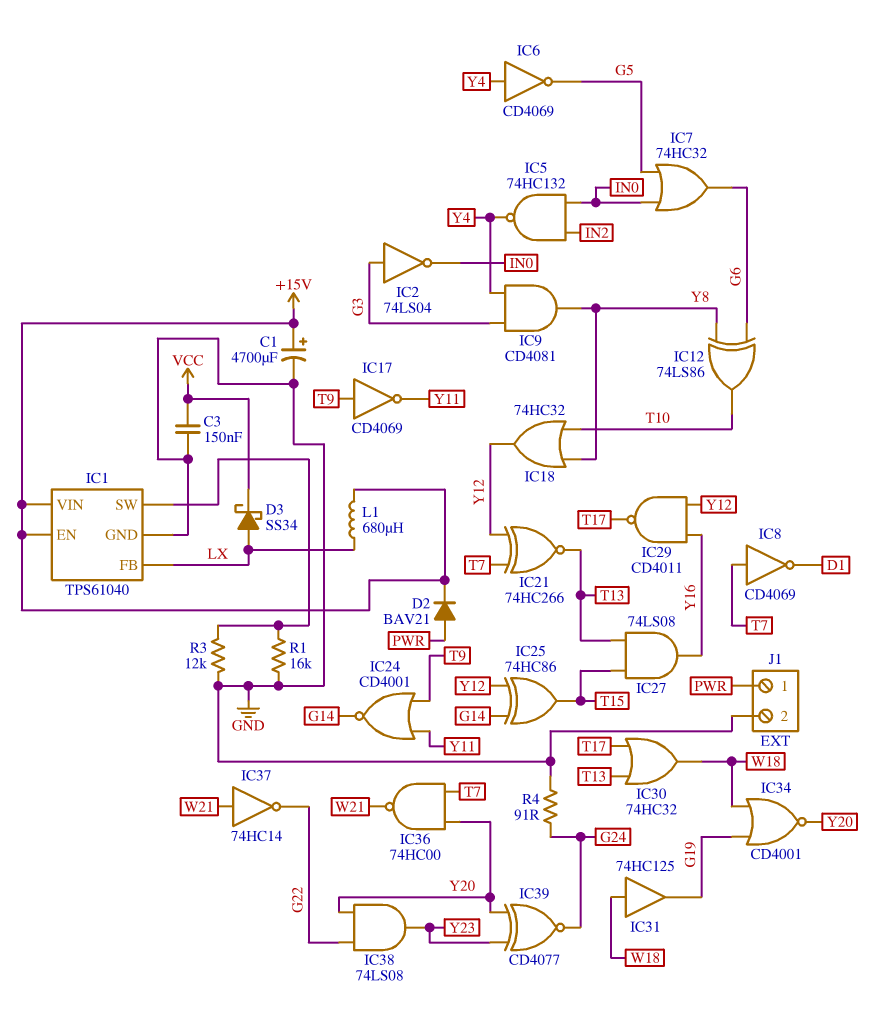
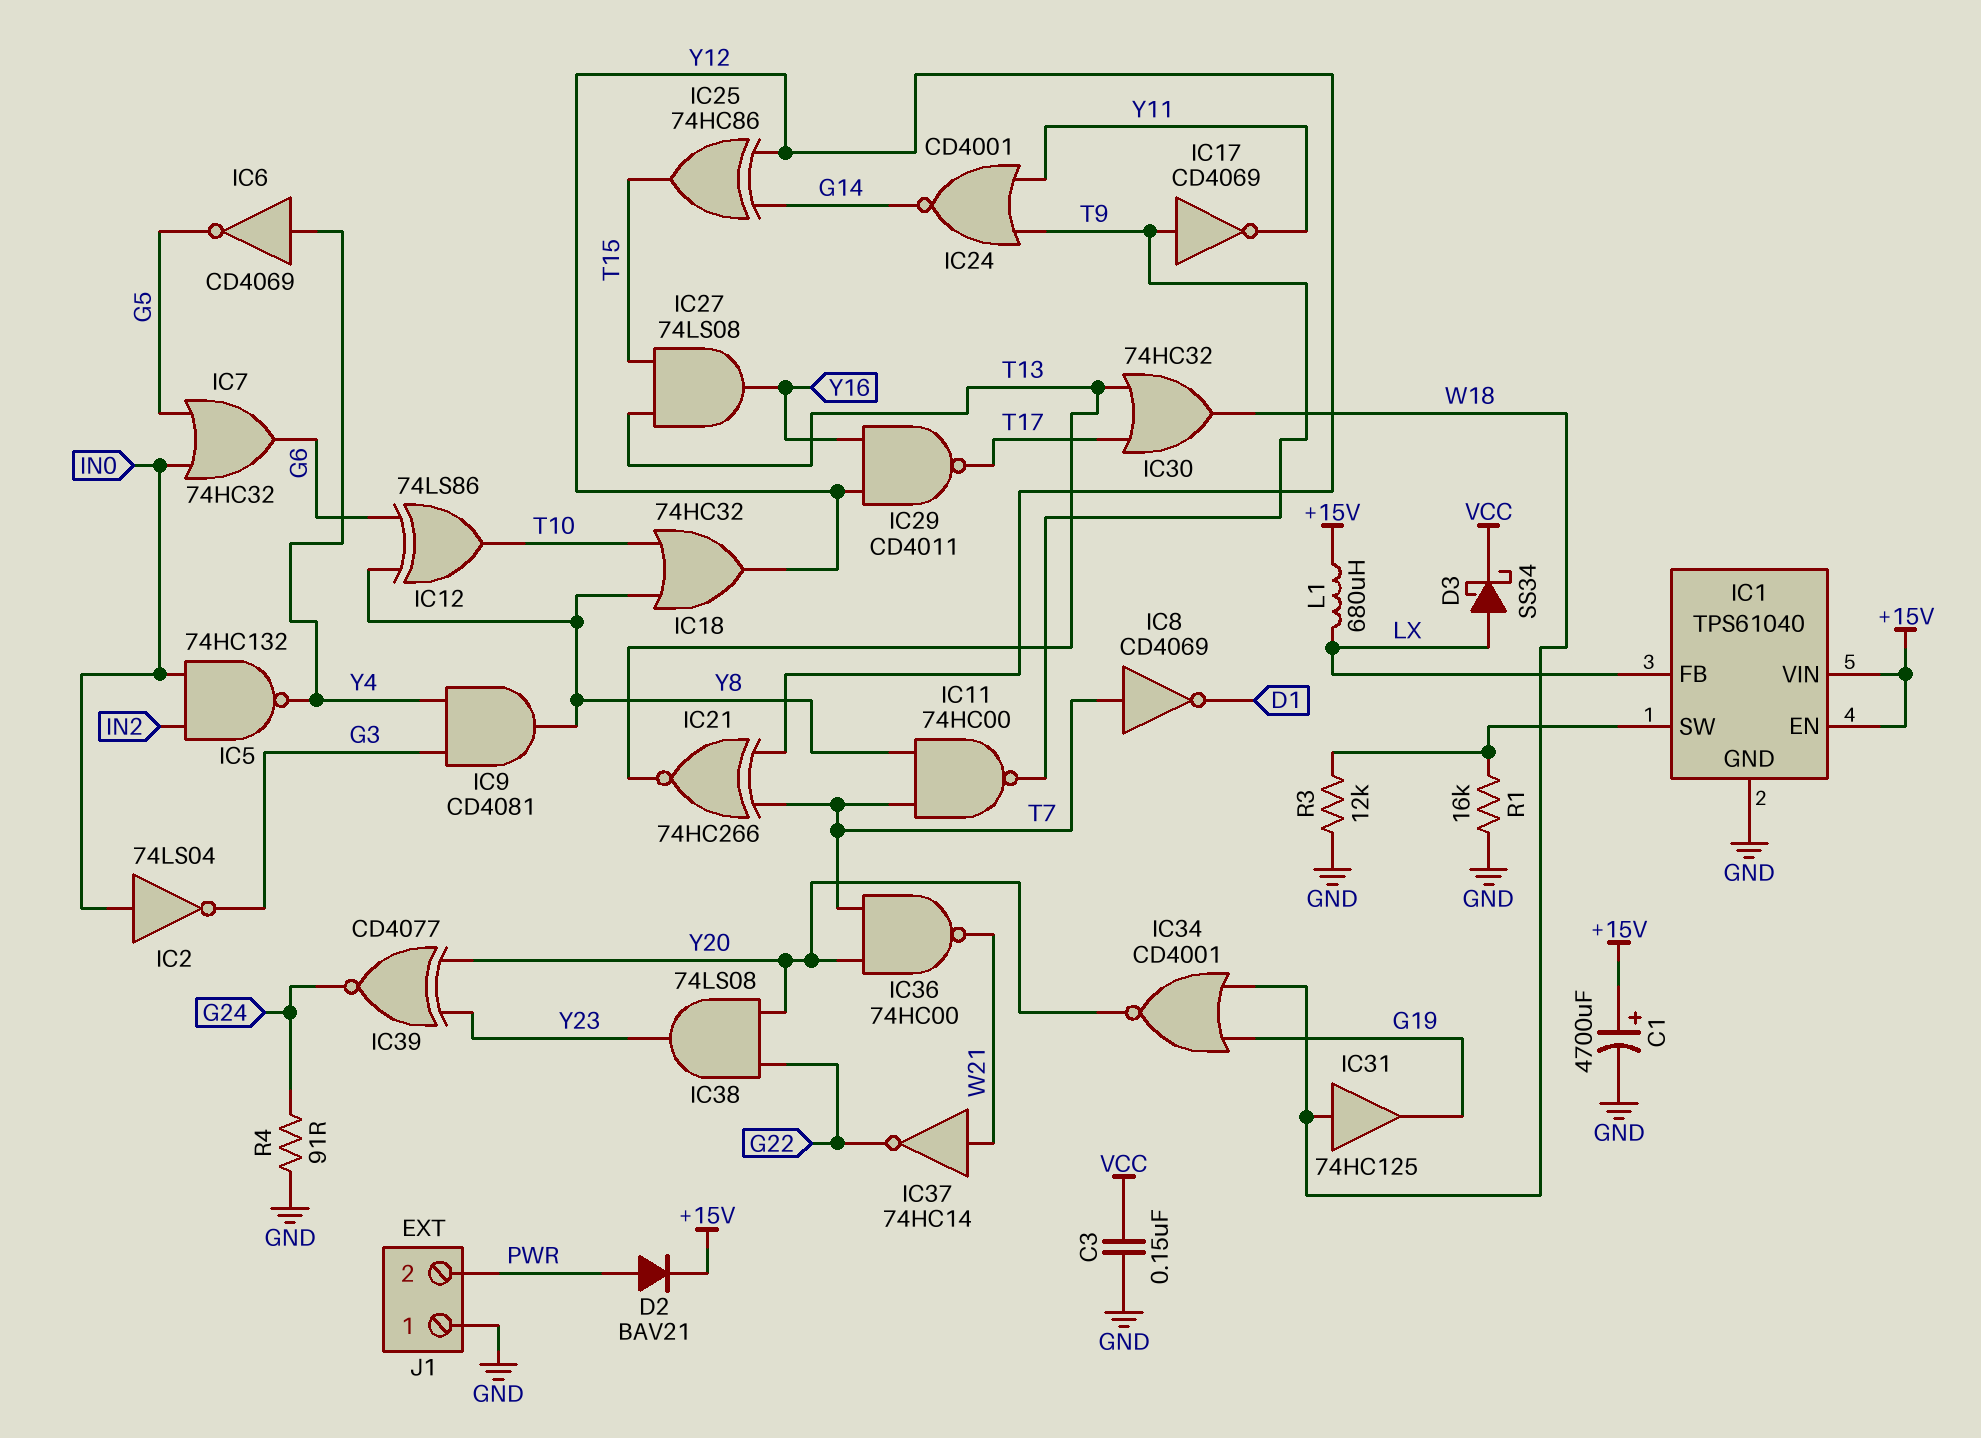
IC2: NOT 74LS04 (in G3, out IN0) -> NOT 74LS04 (in IN0, out G3)
IC11: none -> NAND 74HC00 (in T7, in Y8, out T9)
J1 pin 1: PWR -> GND
J1 pin 2: GND -> PWR

